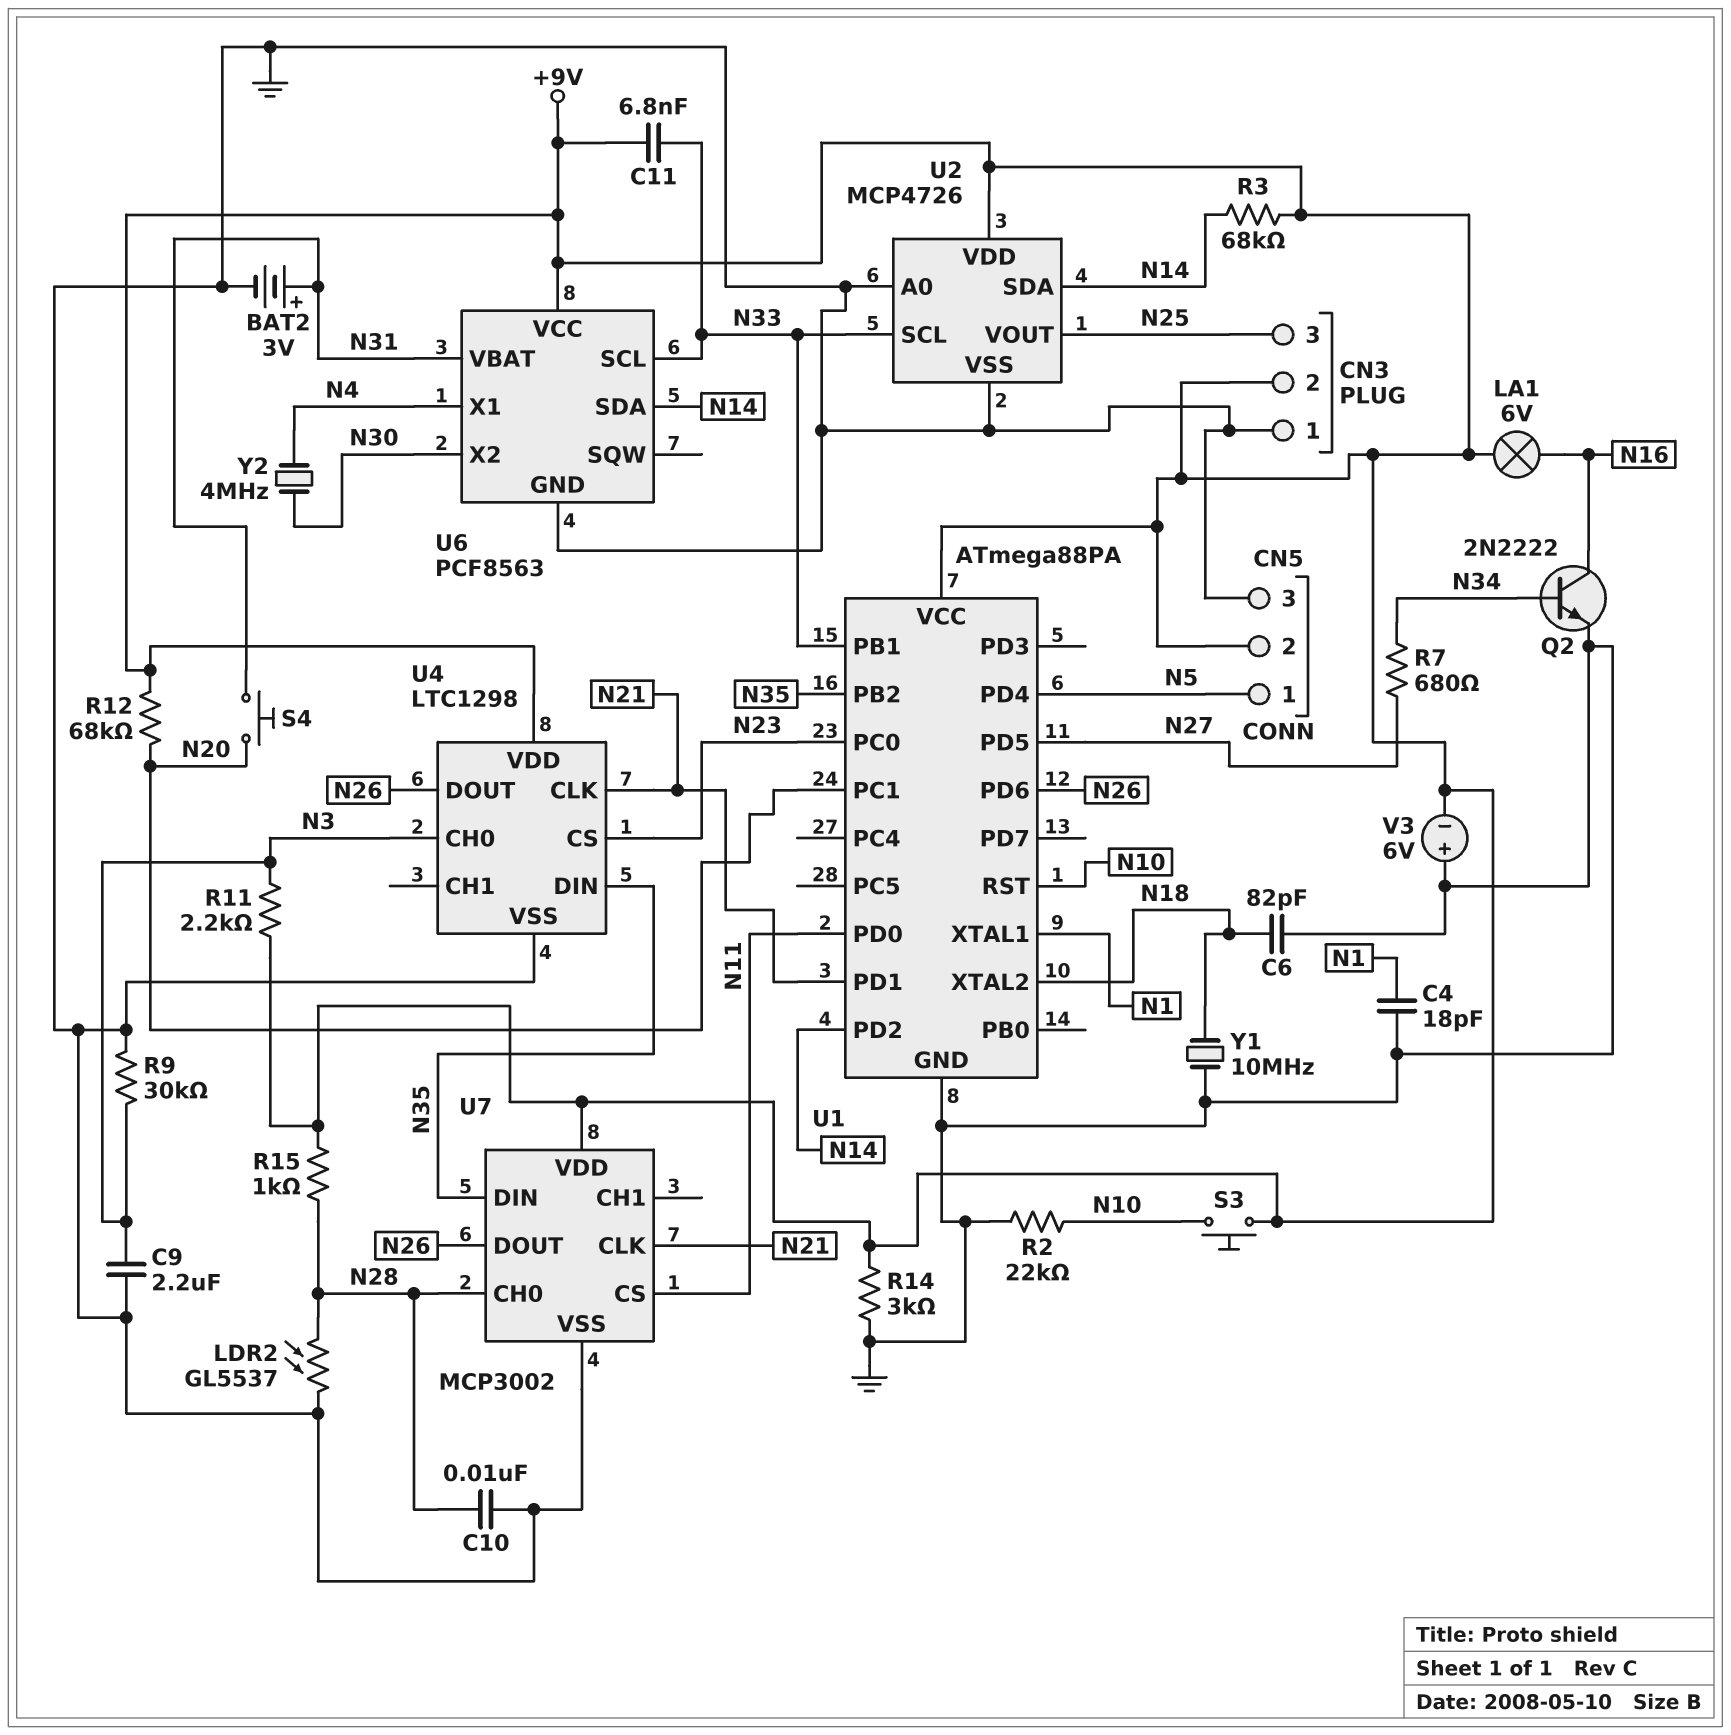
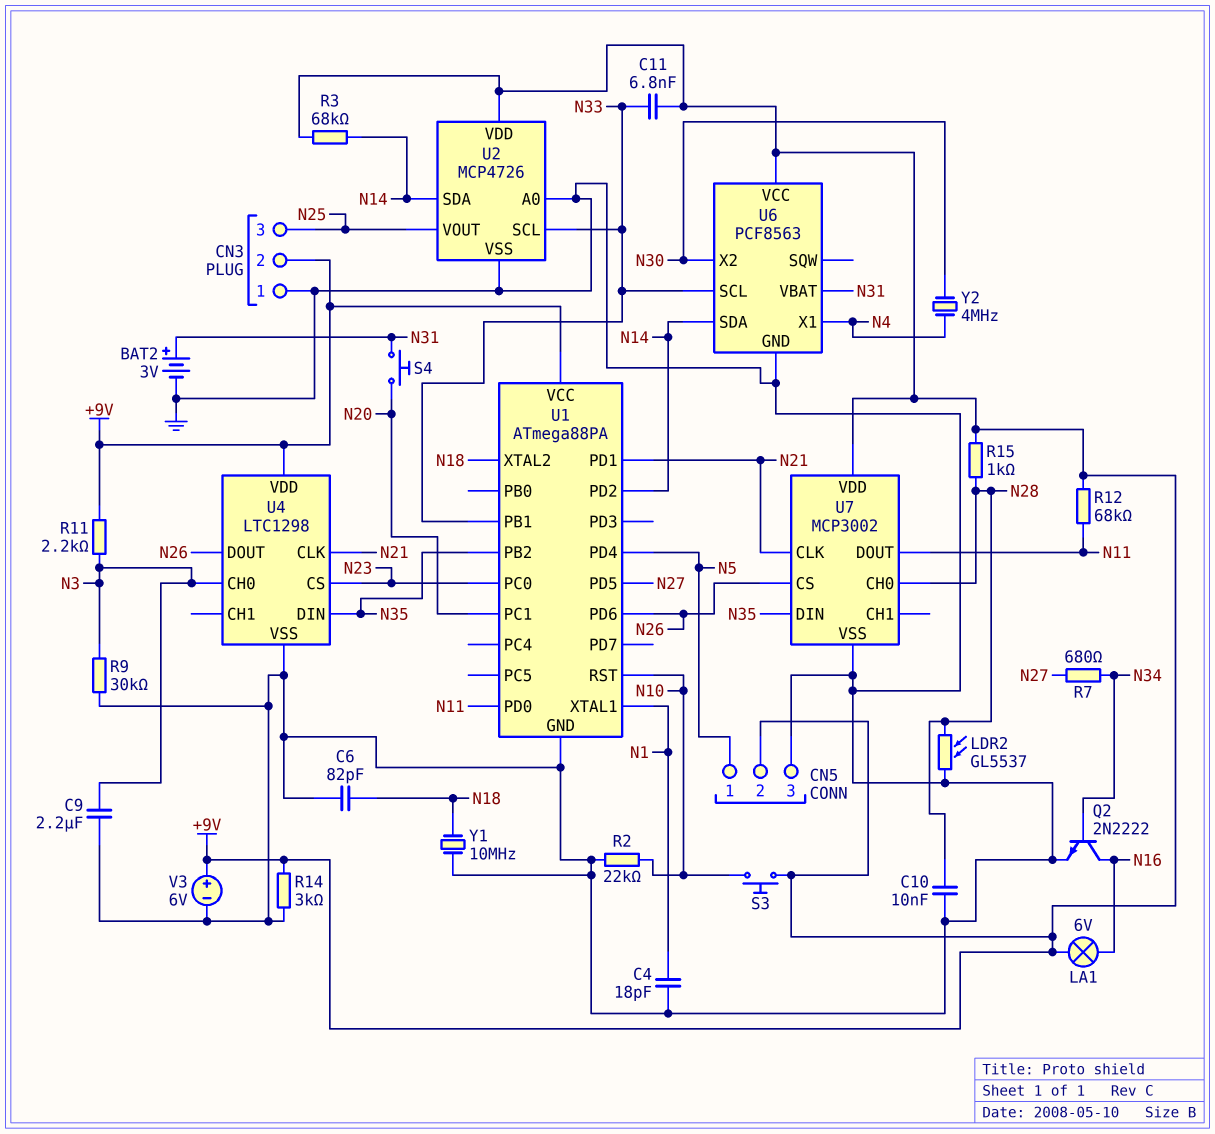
R12: 68k (+9V, N20) -> 68k (+9V, N11)
U7 pin CS: N11 -> N26
U7 pin DOUT: N26 -> N11
V3: 6V (plus GND, minus +9V) -> 6V (plus +9V, minus GND)

